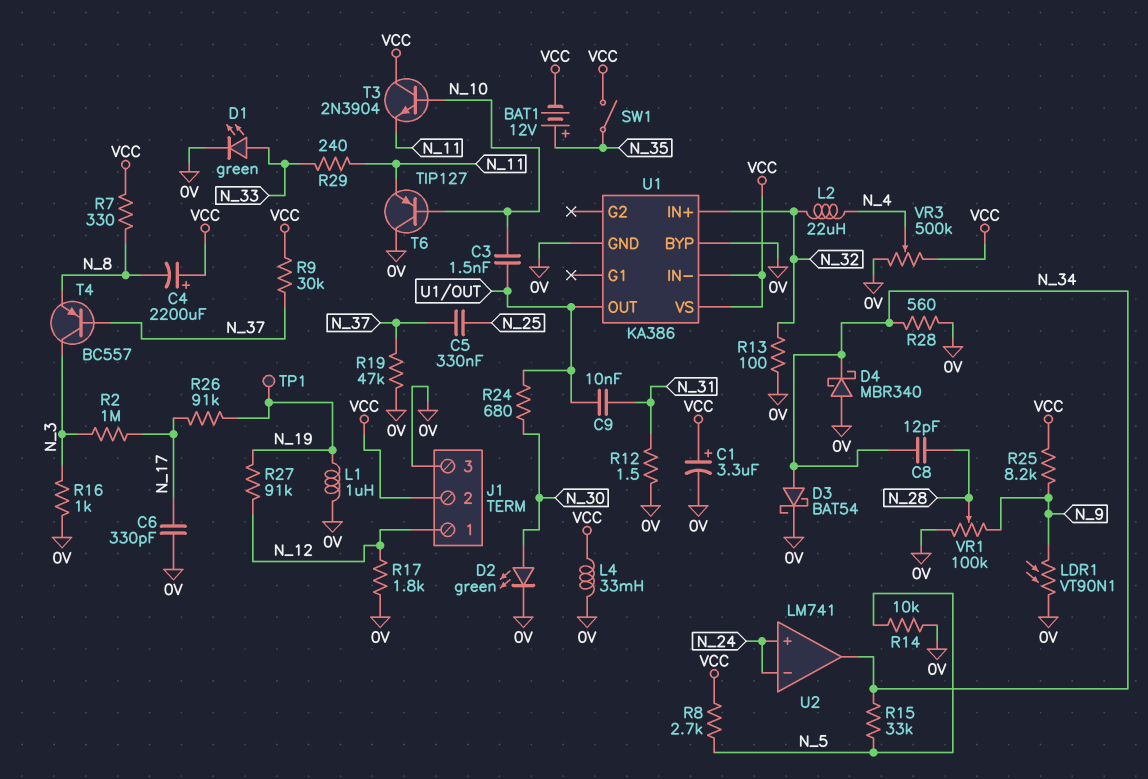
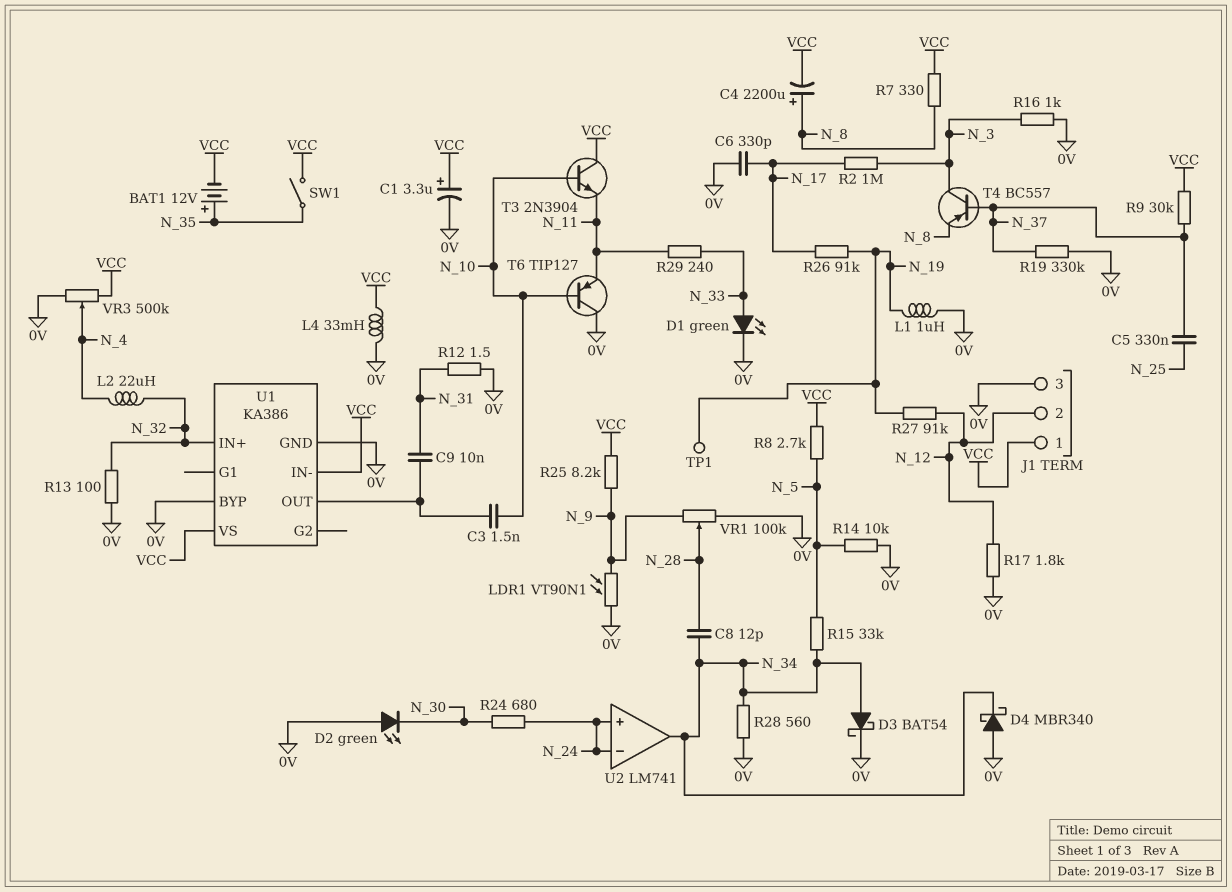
C4: 2200uF (plus VCC, minus N_8) -> 2200uF (plus N_8, minus VCC)
D2: LED green (A N_30, K 0V) -> LED green (A 0V, K N_30)
J1 pin 1: N_12 -> VCC
J1 pin 2: VCC -> N_12
R19: 47k (0V, N_37) -> 330k (0V, N_37)
R24: 680 (N_30, U1/OUT) -> 680 (N_24, N_30)

